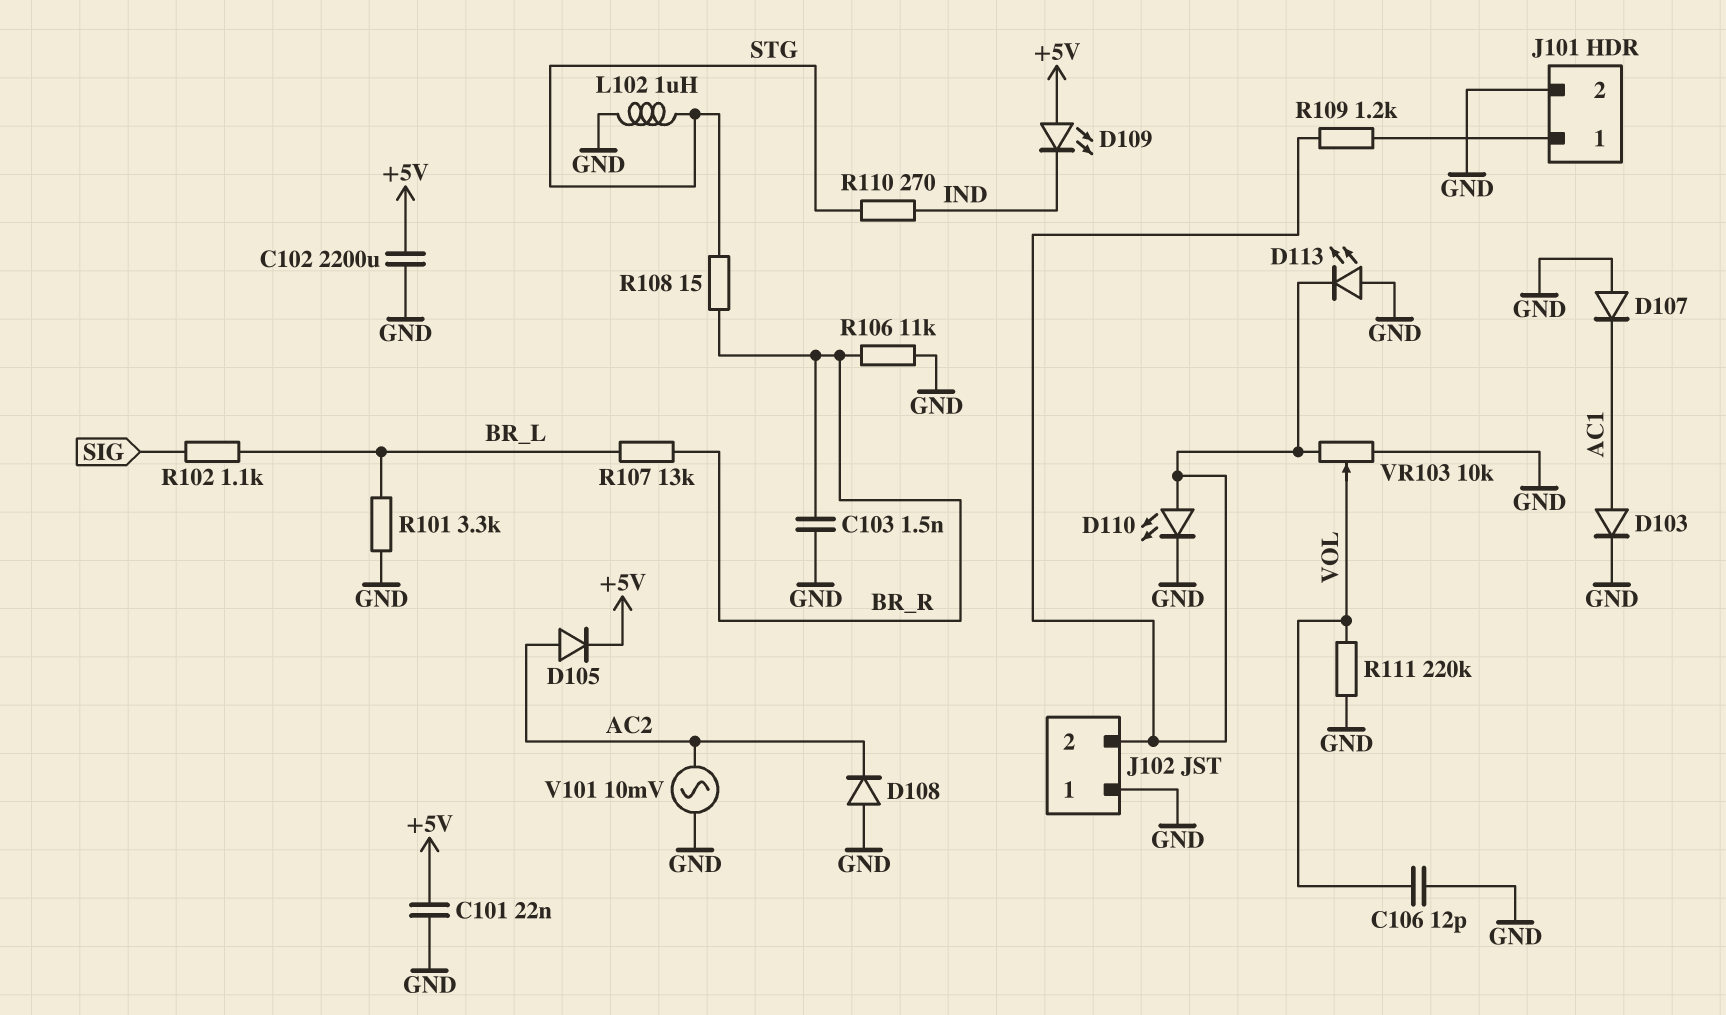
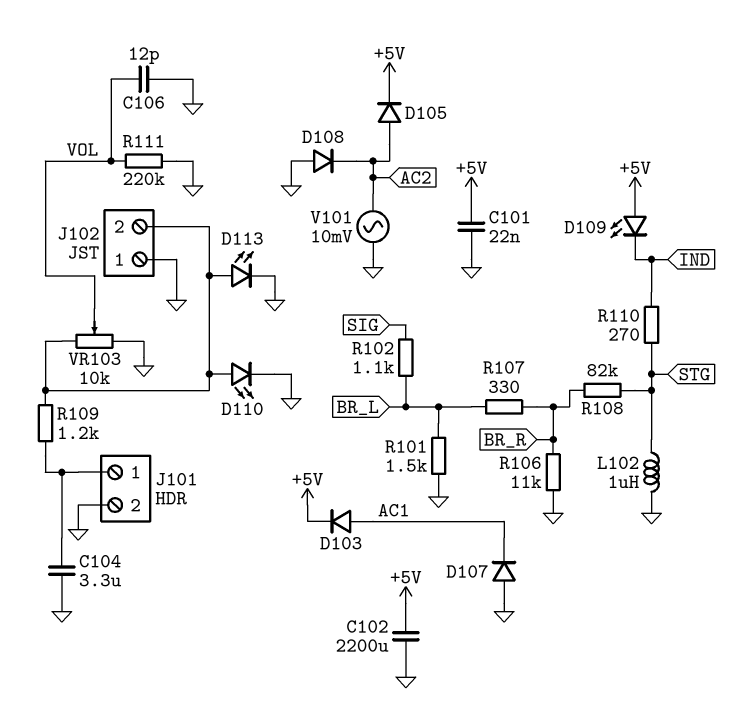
C103: 1.5nF (BR_R, GND) -> none
C104: none -> 3.3uF (GND, J101/1)
D103: diode (A AC1, K GND) -> diode (A AC1, K +5V)
D113: LED (A GND, K J102/2) -> LED (A J102/2, K GND)
R101: 3.3k (BR_L, GND) -> 1.5k (BR_L, GND)
R107: 13k (BR_L, BR_R) -> 330 (BR_L, BR_R)
R108: 15 (BR_R, STG) -> 82k (BR_R, STG)

